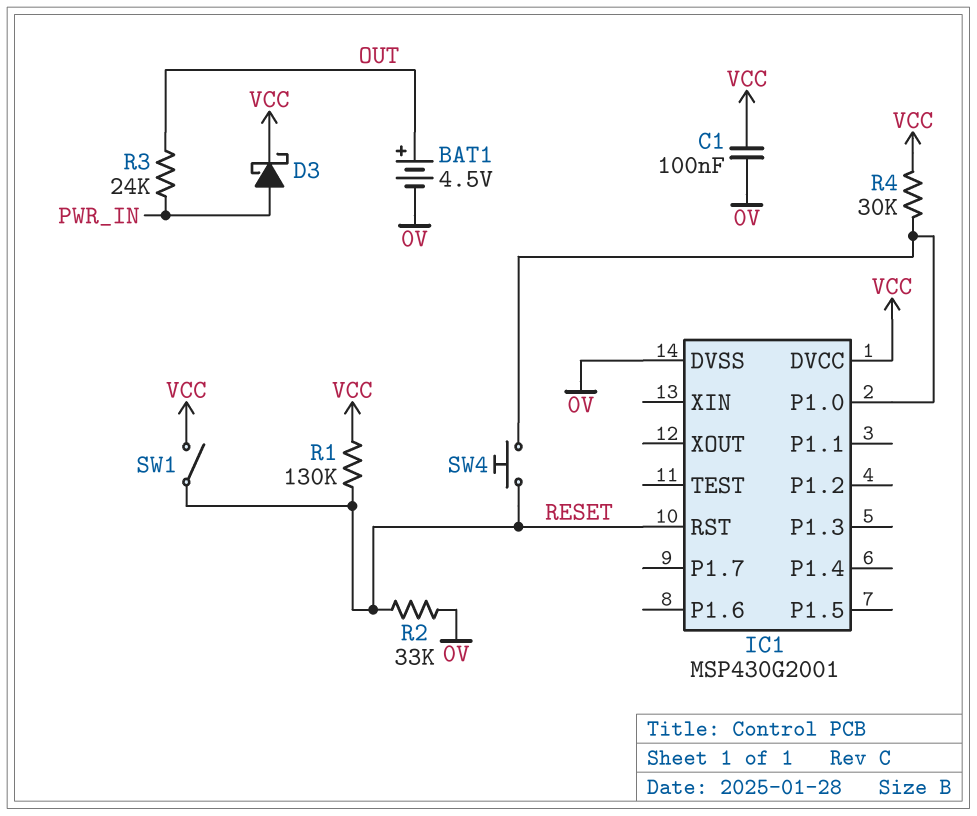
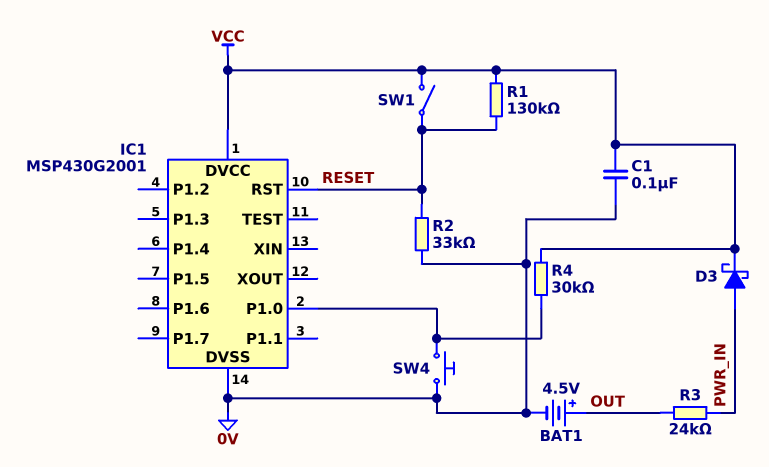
SW4: button (IC1/P1.0, RESET) -> button (0V, IC1/P1.0)

